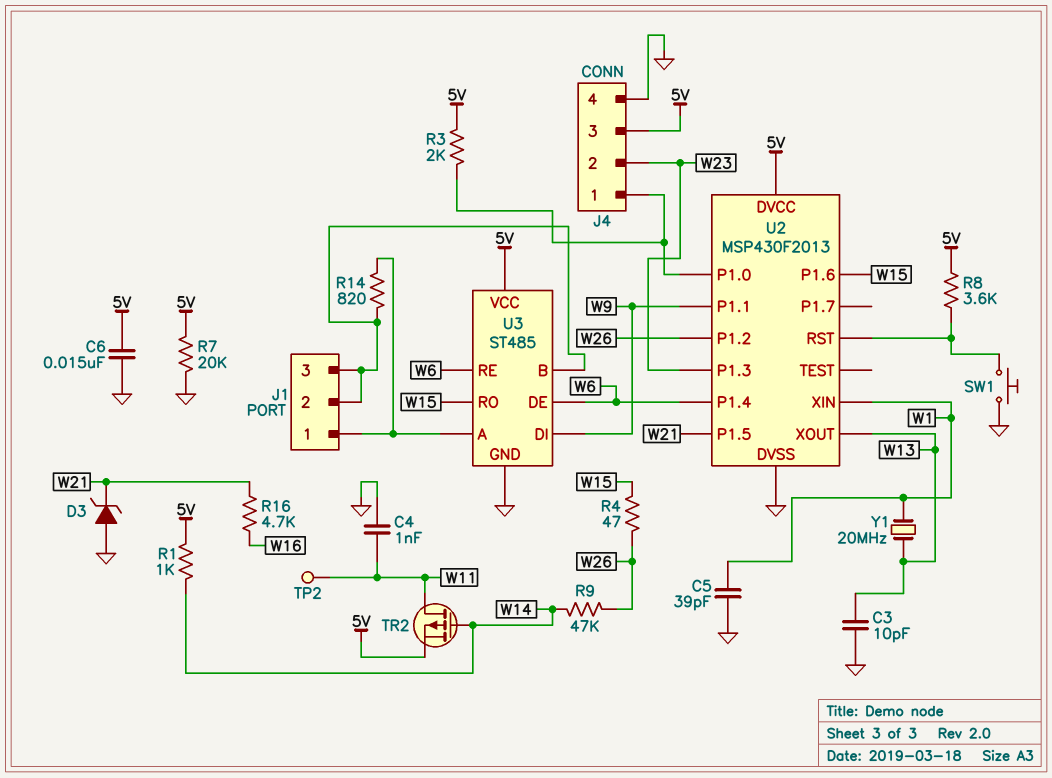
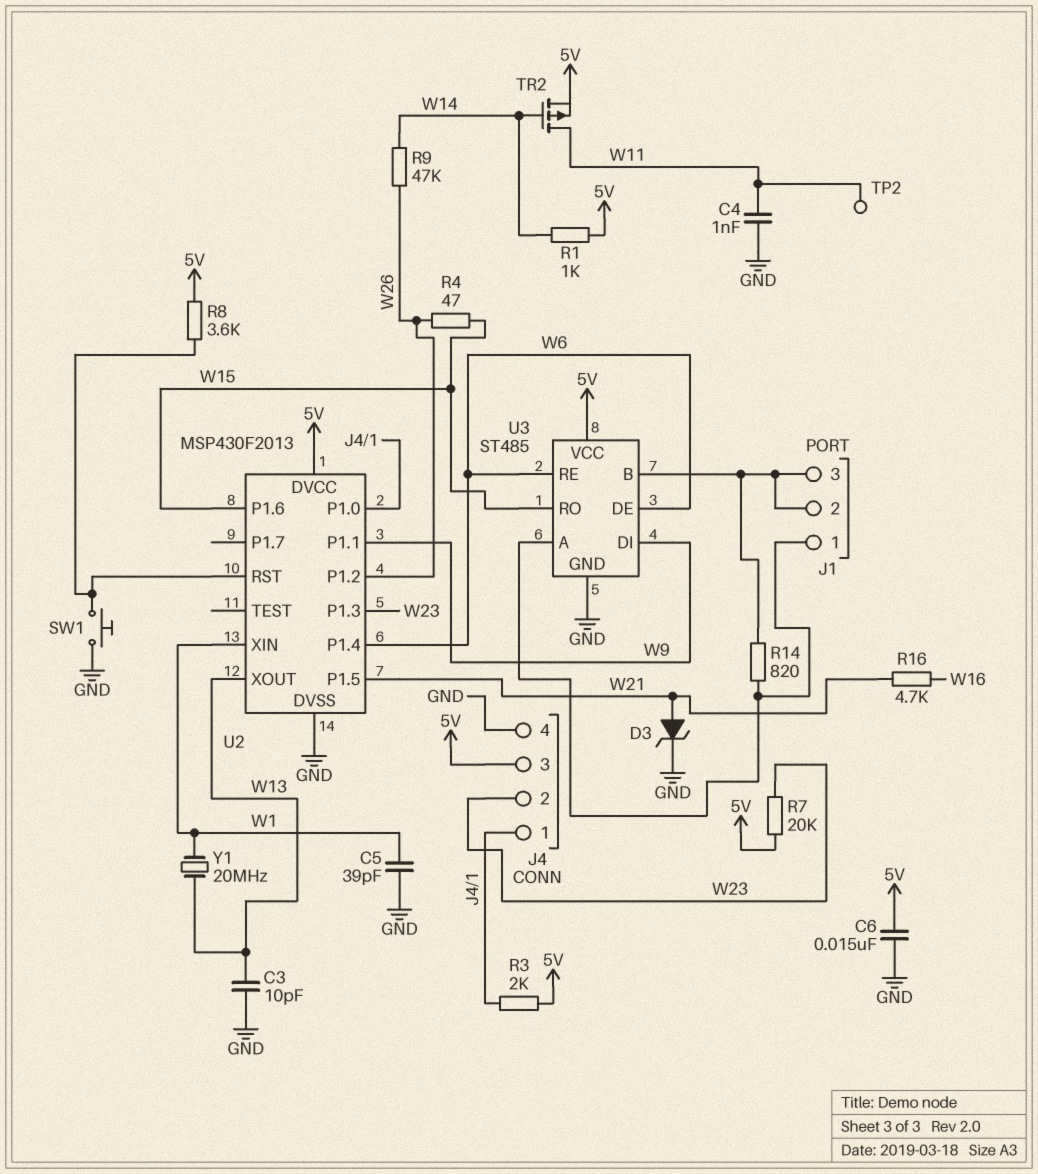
D3: zener (A GND, K W21) -> zener (A W21, K GND)
R7: 20k (5V, GND) -> 20k (5V, W23)

